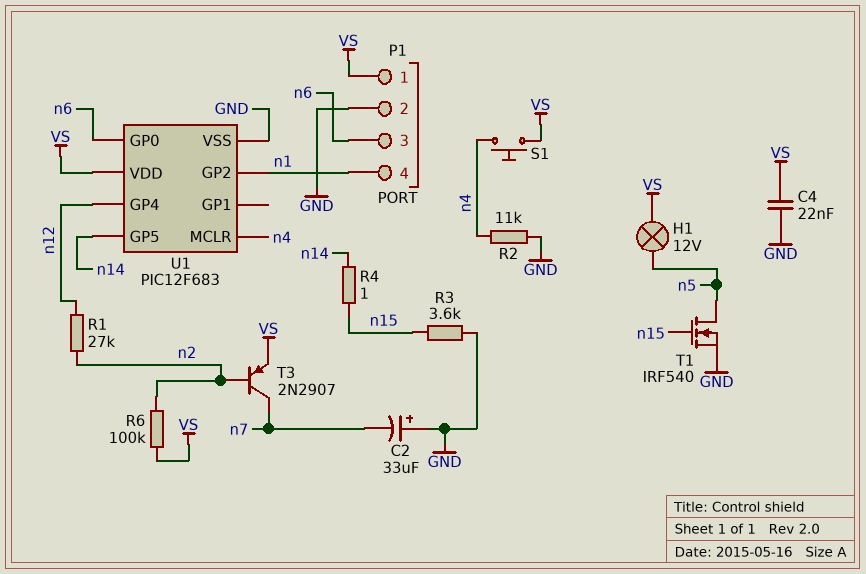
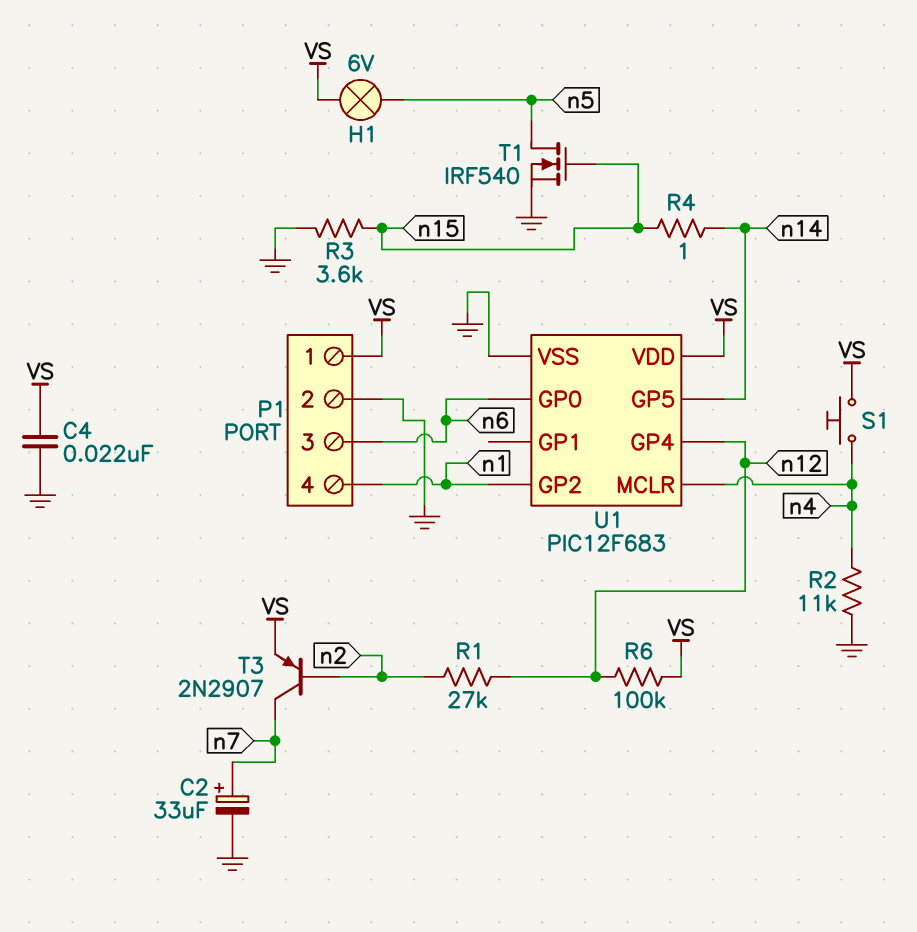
C2: 33uF (plus GND, minus n7) -> 33uF (plus n7, minus GND)
H1: lamp 12V (VS, n5) -> lamp 6V (VS, n5)
R6: 100k (VS, n2) -> 100k (VS, n12)

